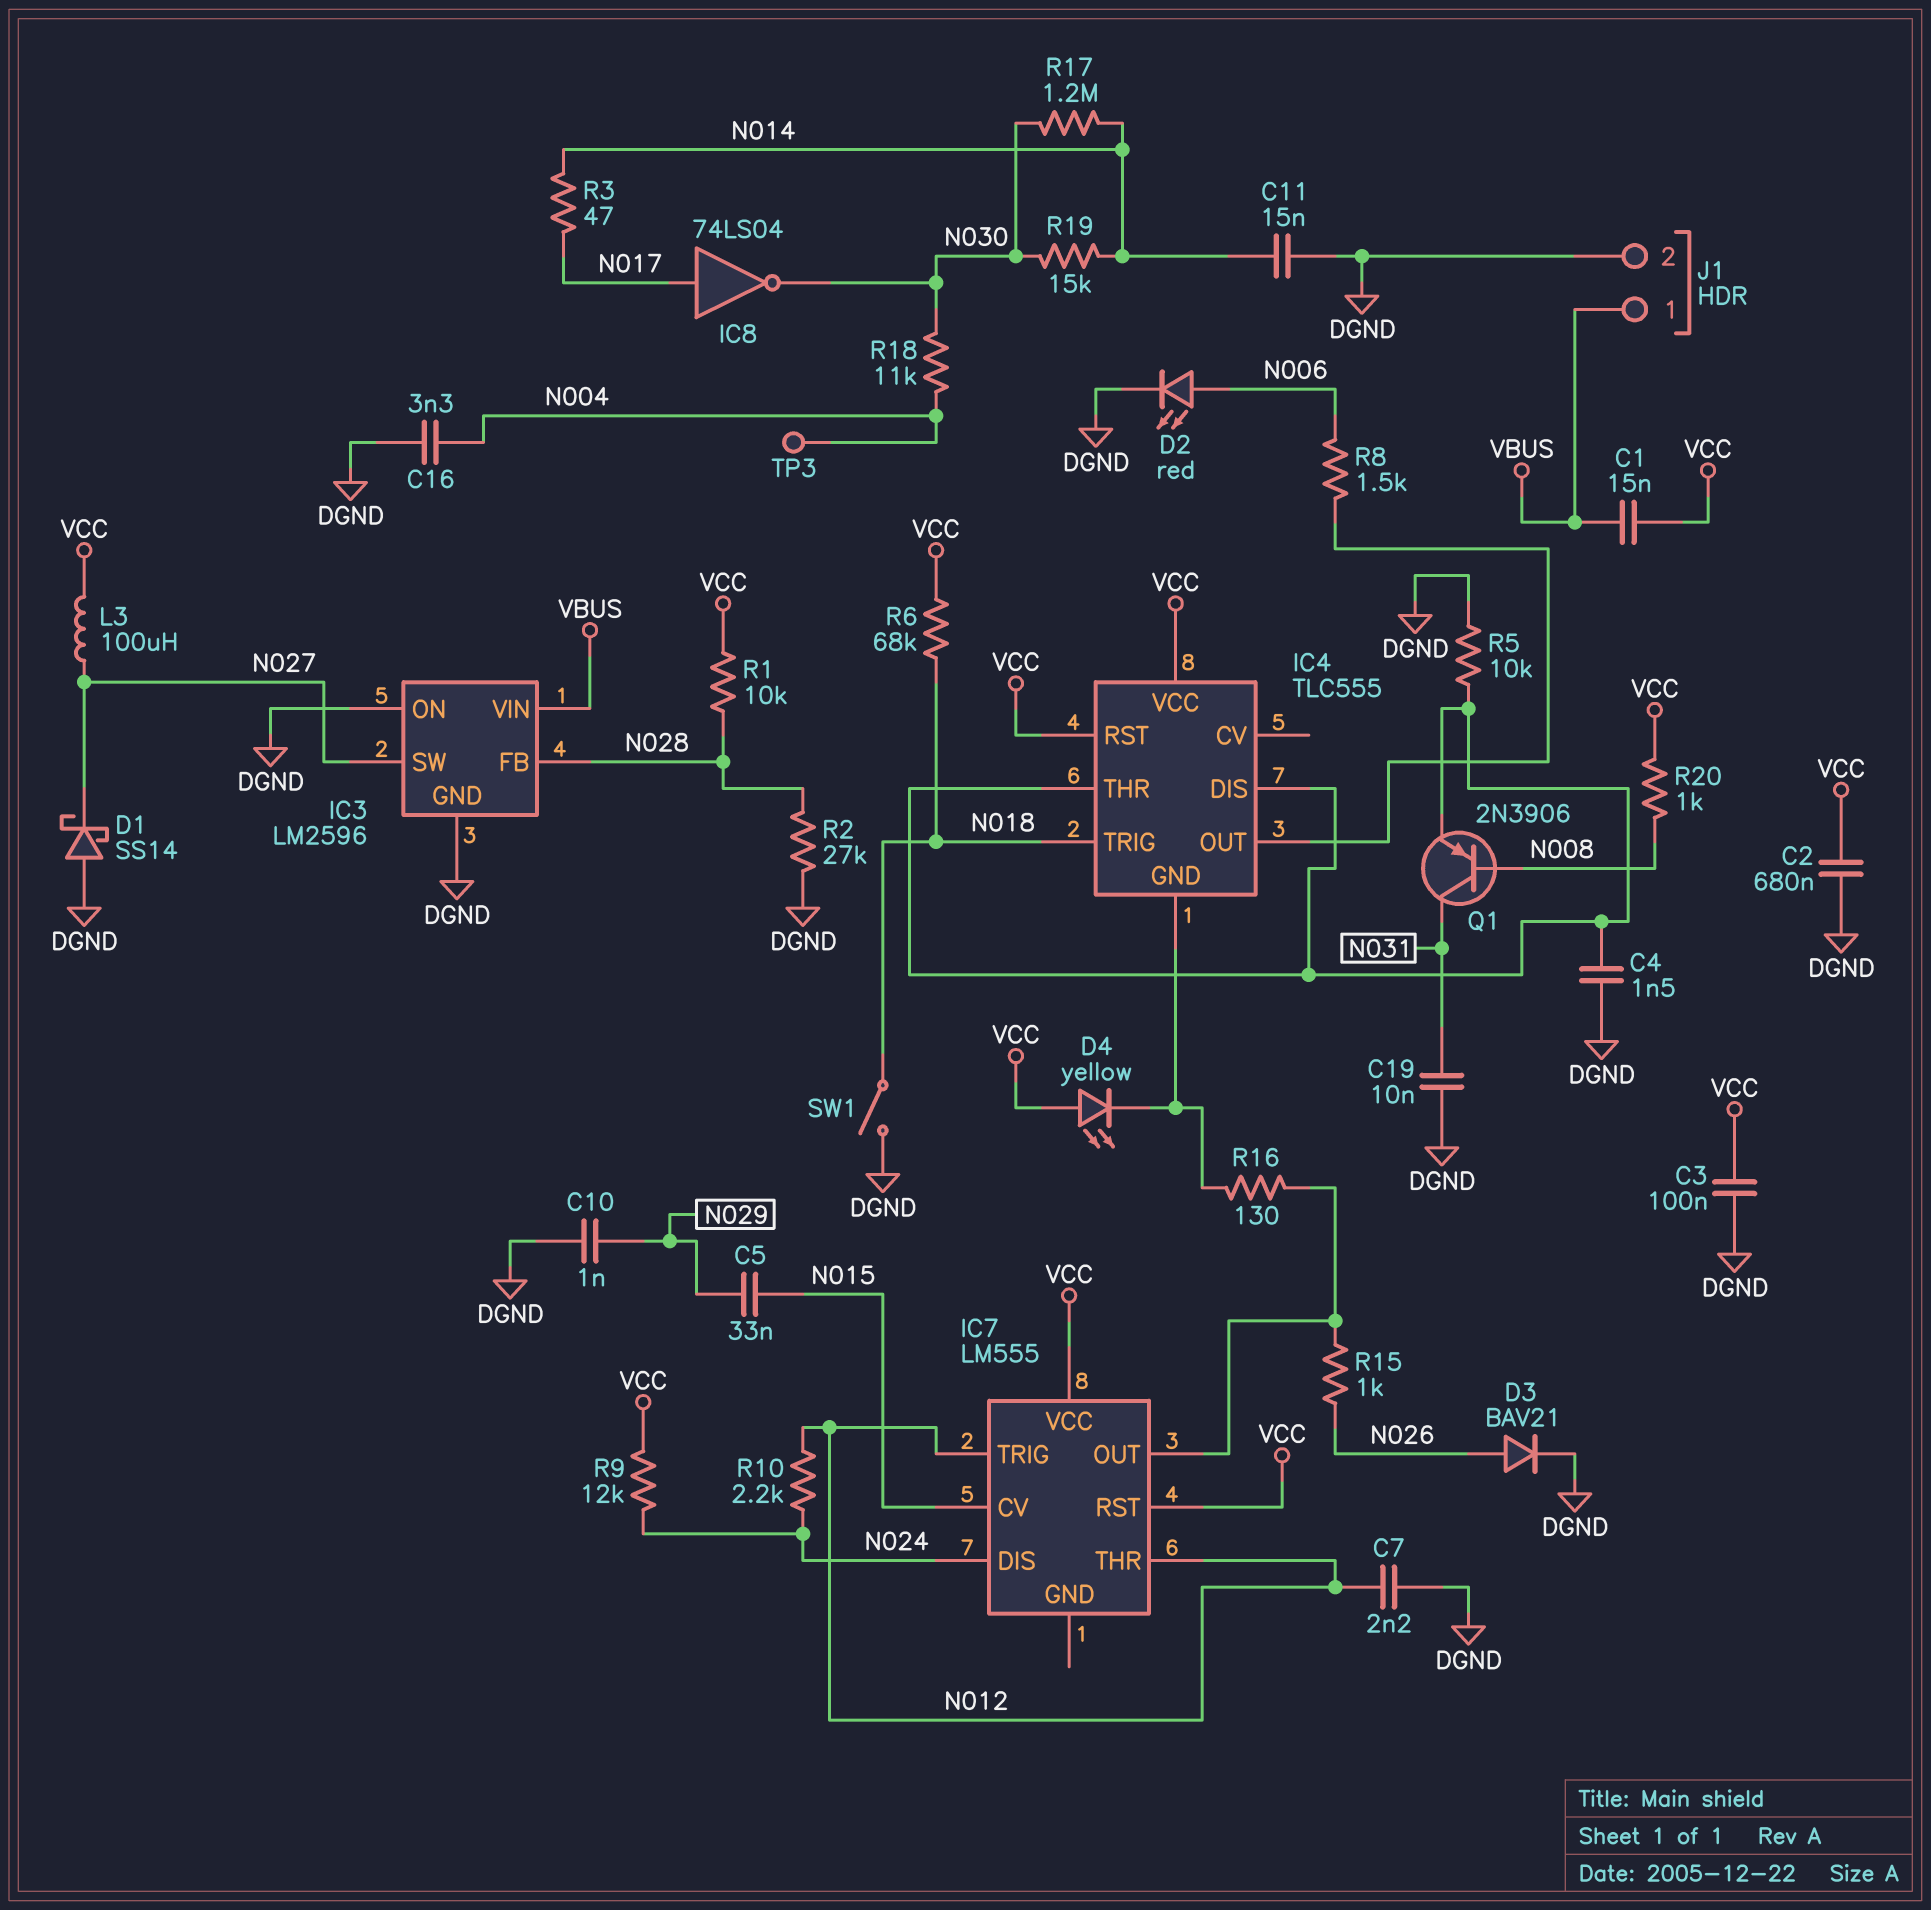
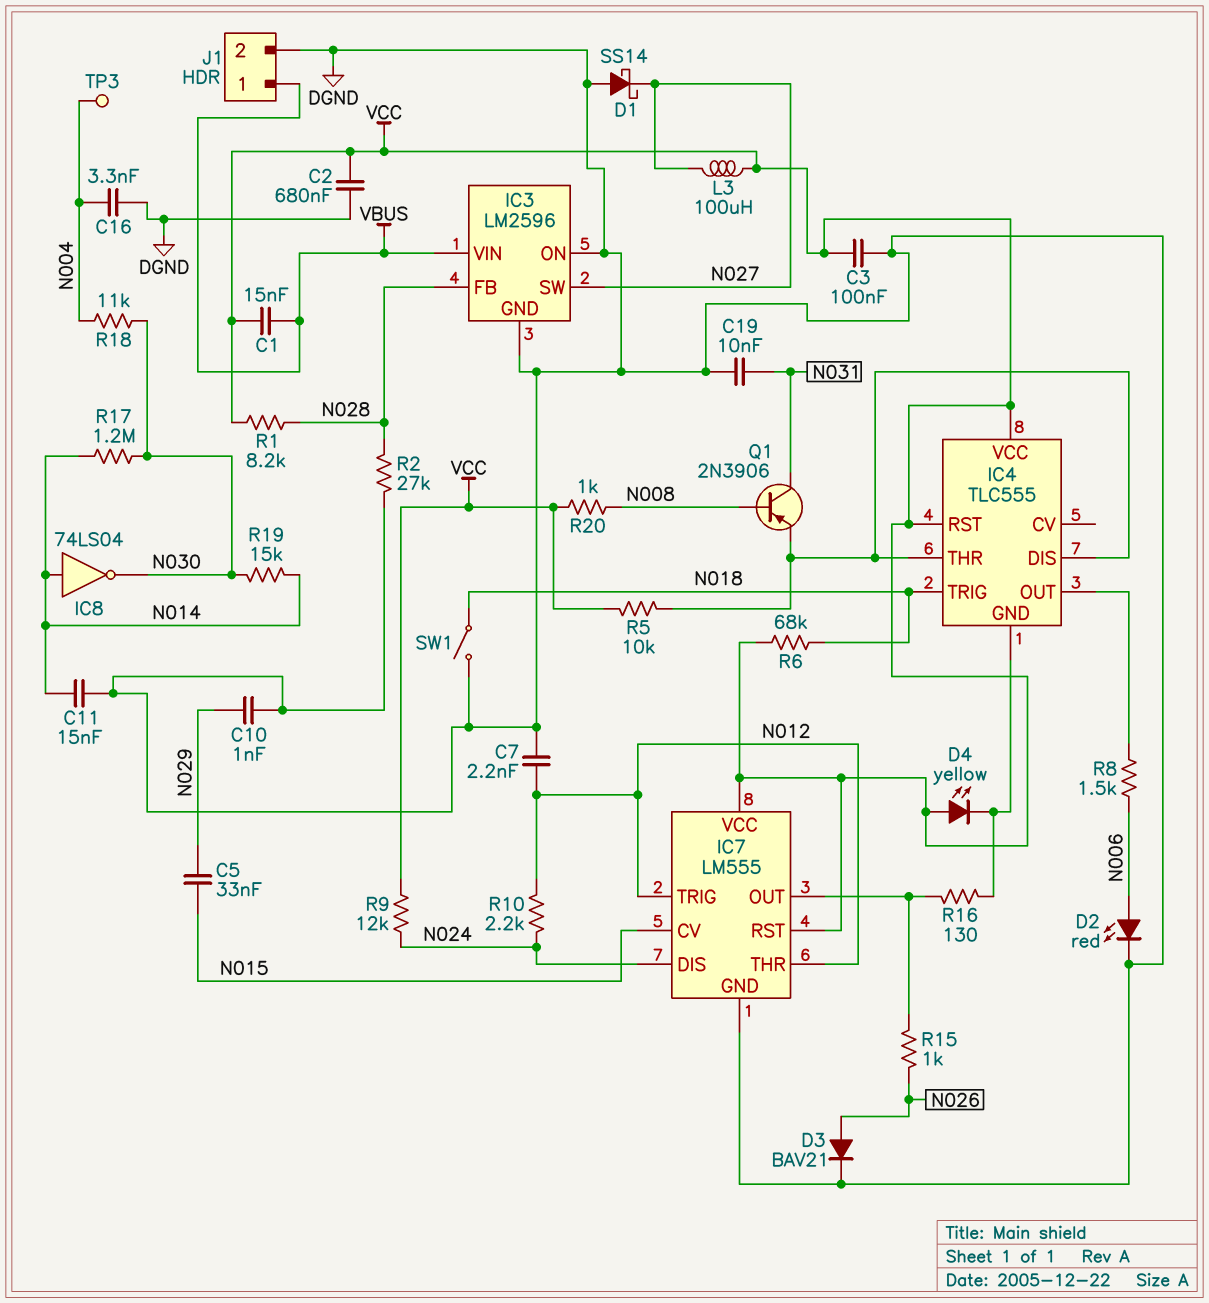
C4: 1.5nF (DGND, IC4/DIS) -> none
IC7 pin GND: none -> DGND
IC8: NOT 74LS04 (in N017, out N030) -> NOT 74LS04 (in N014, out N030)
R1: 10k (N028, VCC) -> 8.2k (N028, VCC)
R3: 47 (N014, N017) -> none
R5: 10k (DGND, IC4/DIS) -> 10k (IC4/DIS, VCC)

